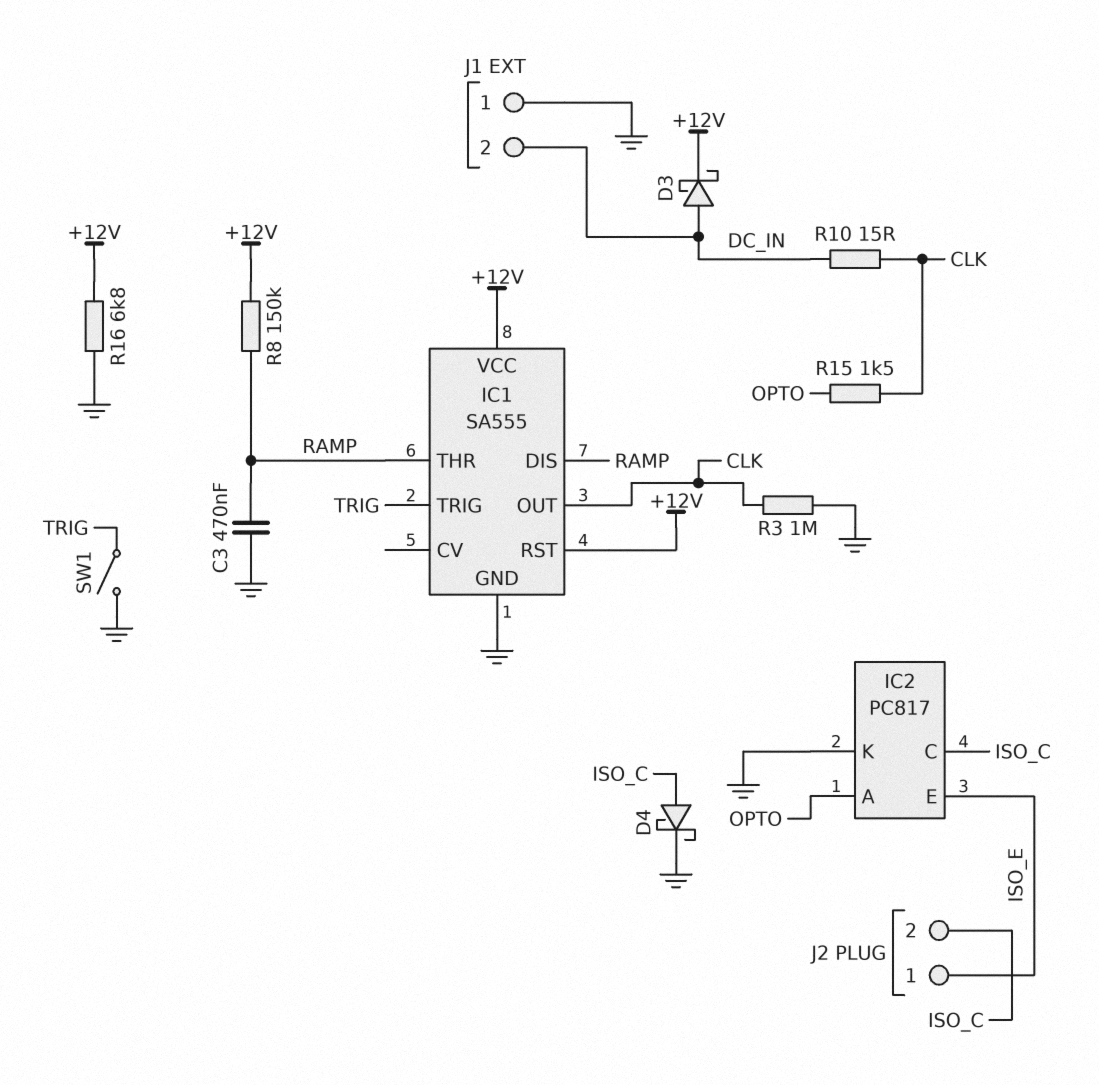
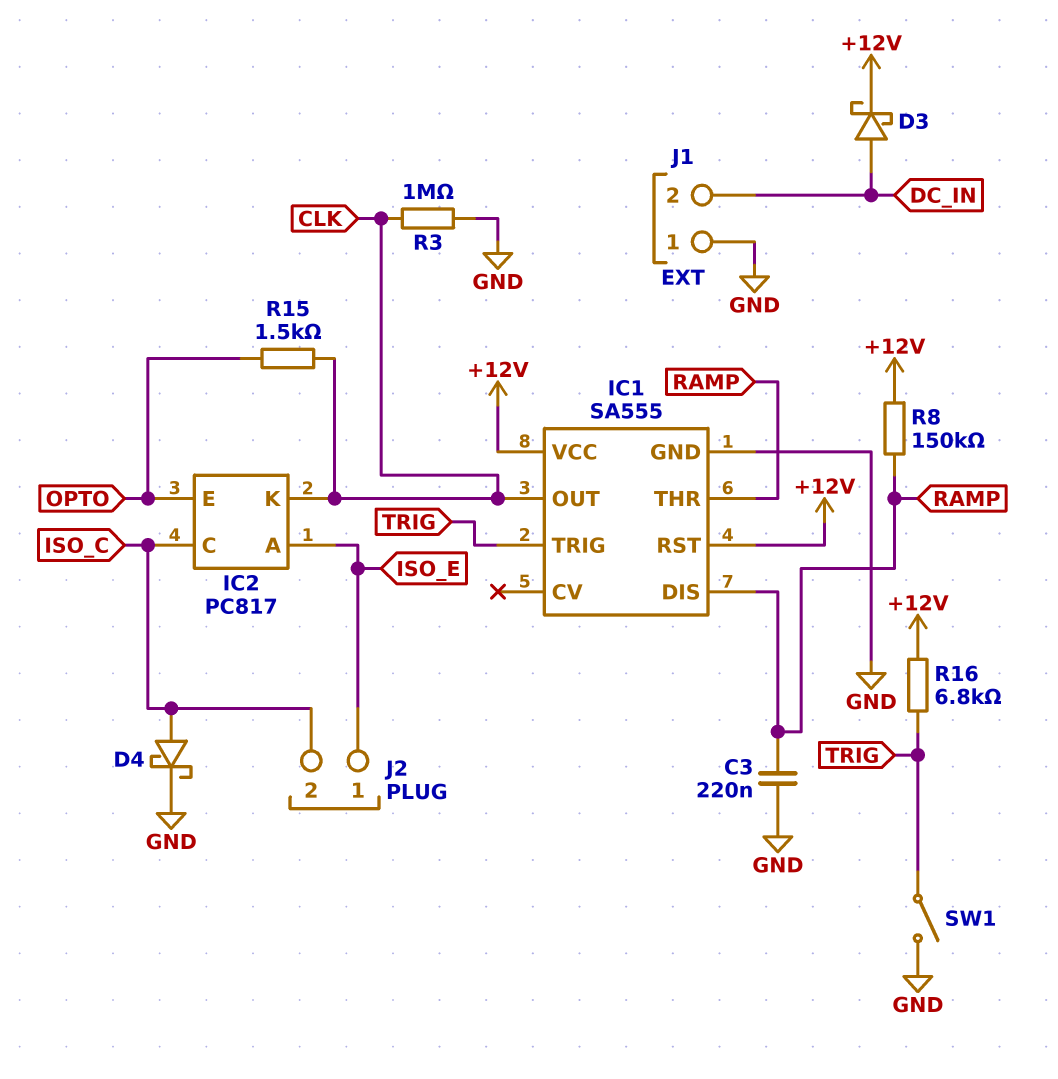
C3: 470nF (GND, RAMP) -> 220nF (GND, RAMP)
IC2 pin A: OPTO -> ISO_E
IC2 pin E: ISO_E -> OPTO
IC2 pin K: GND -> CLK
R10: 15 (CLK, DC_IN) -> none
R16: 6.8k (+12V, GND) -> 6.8k (+12V, TRIG)

